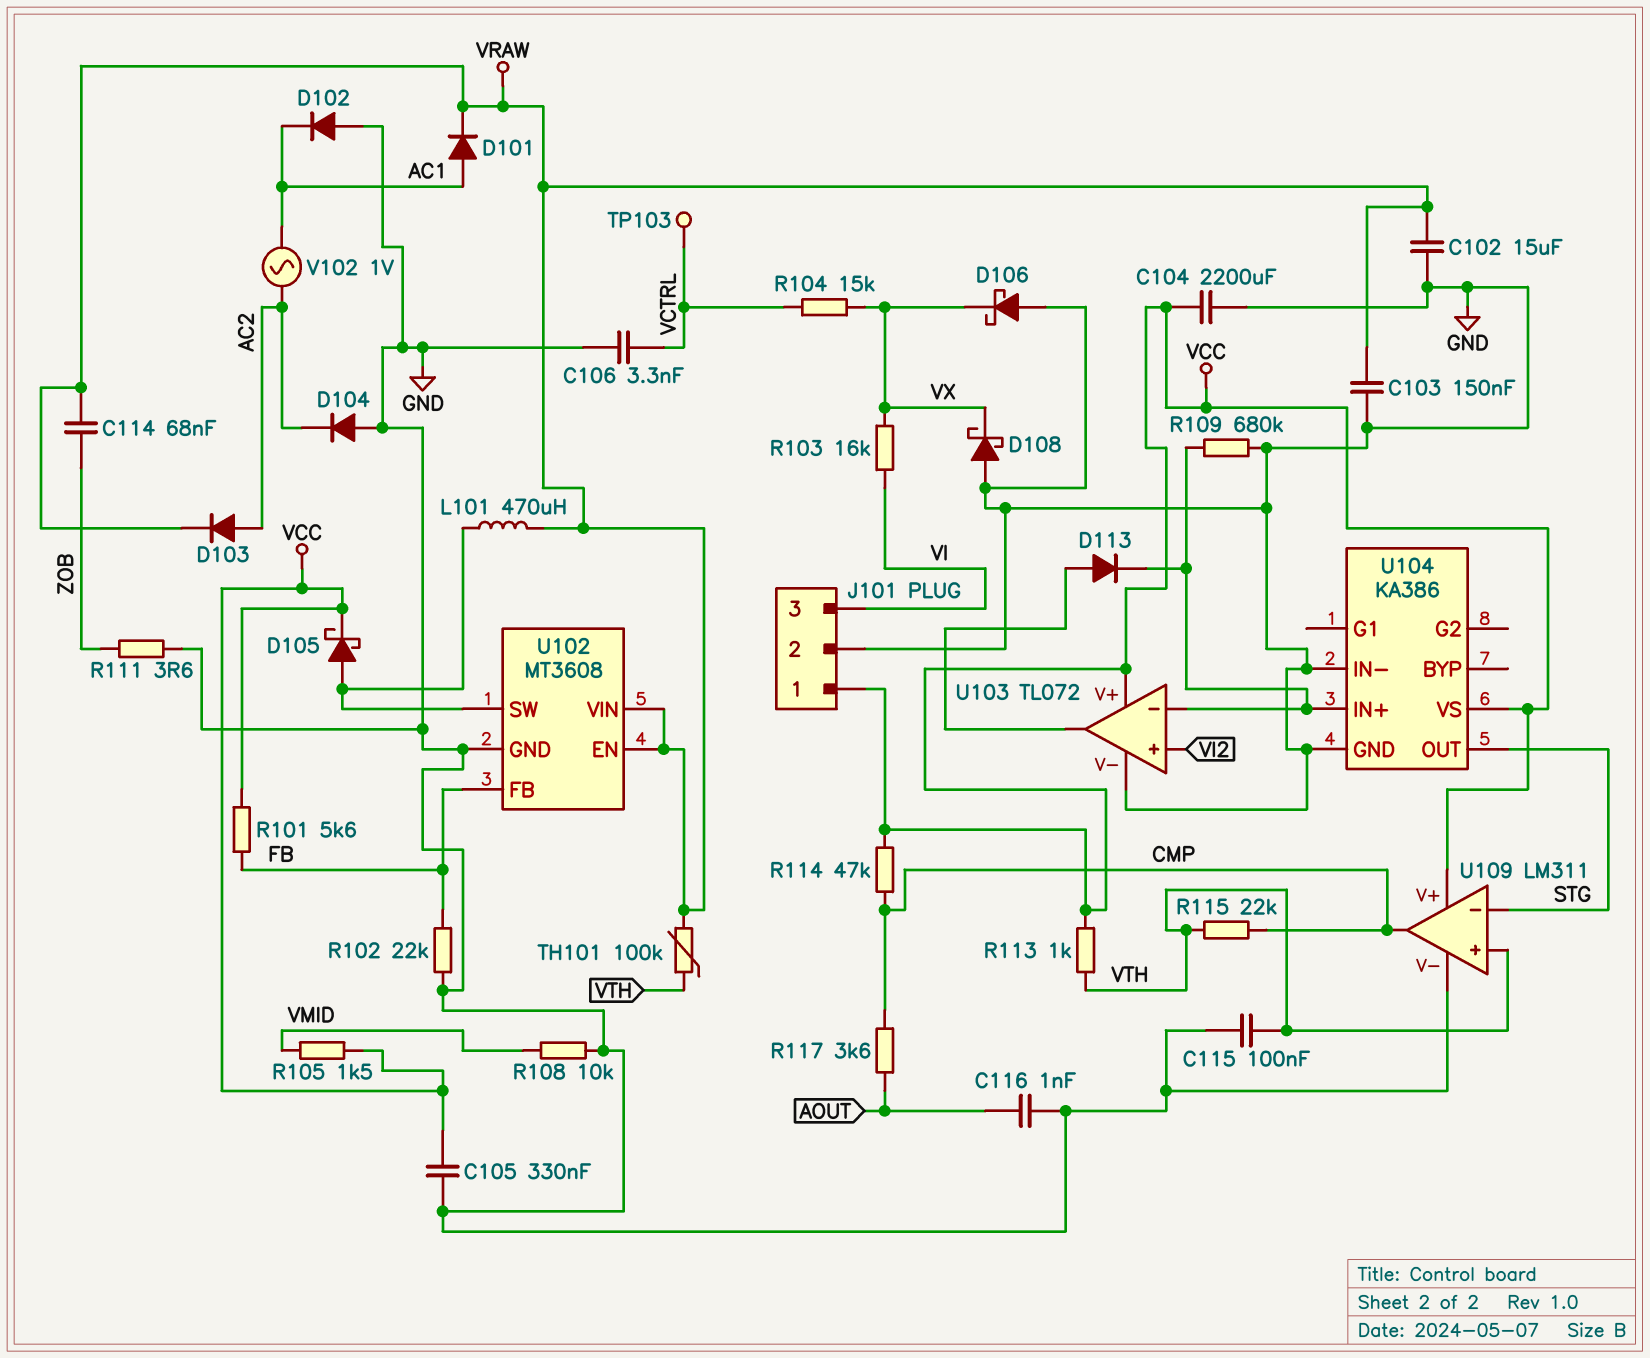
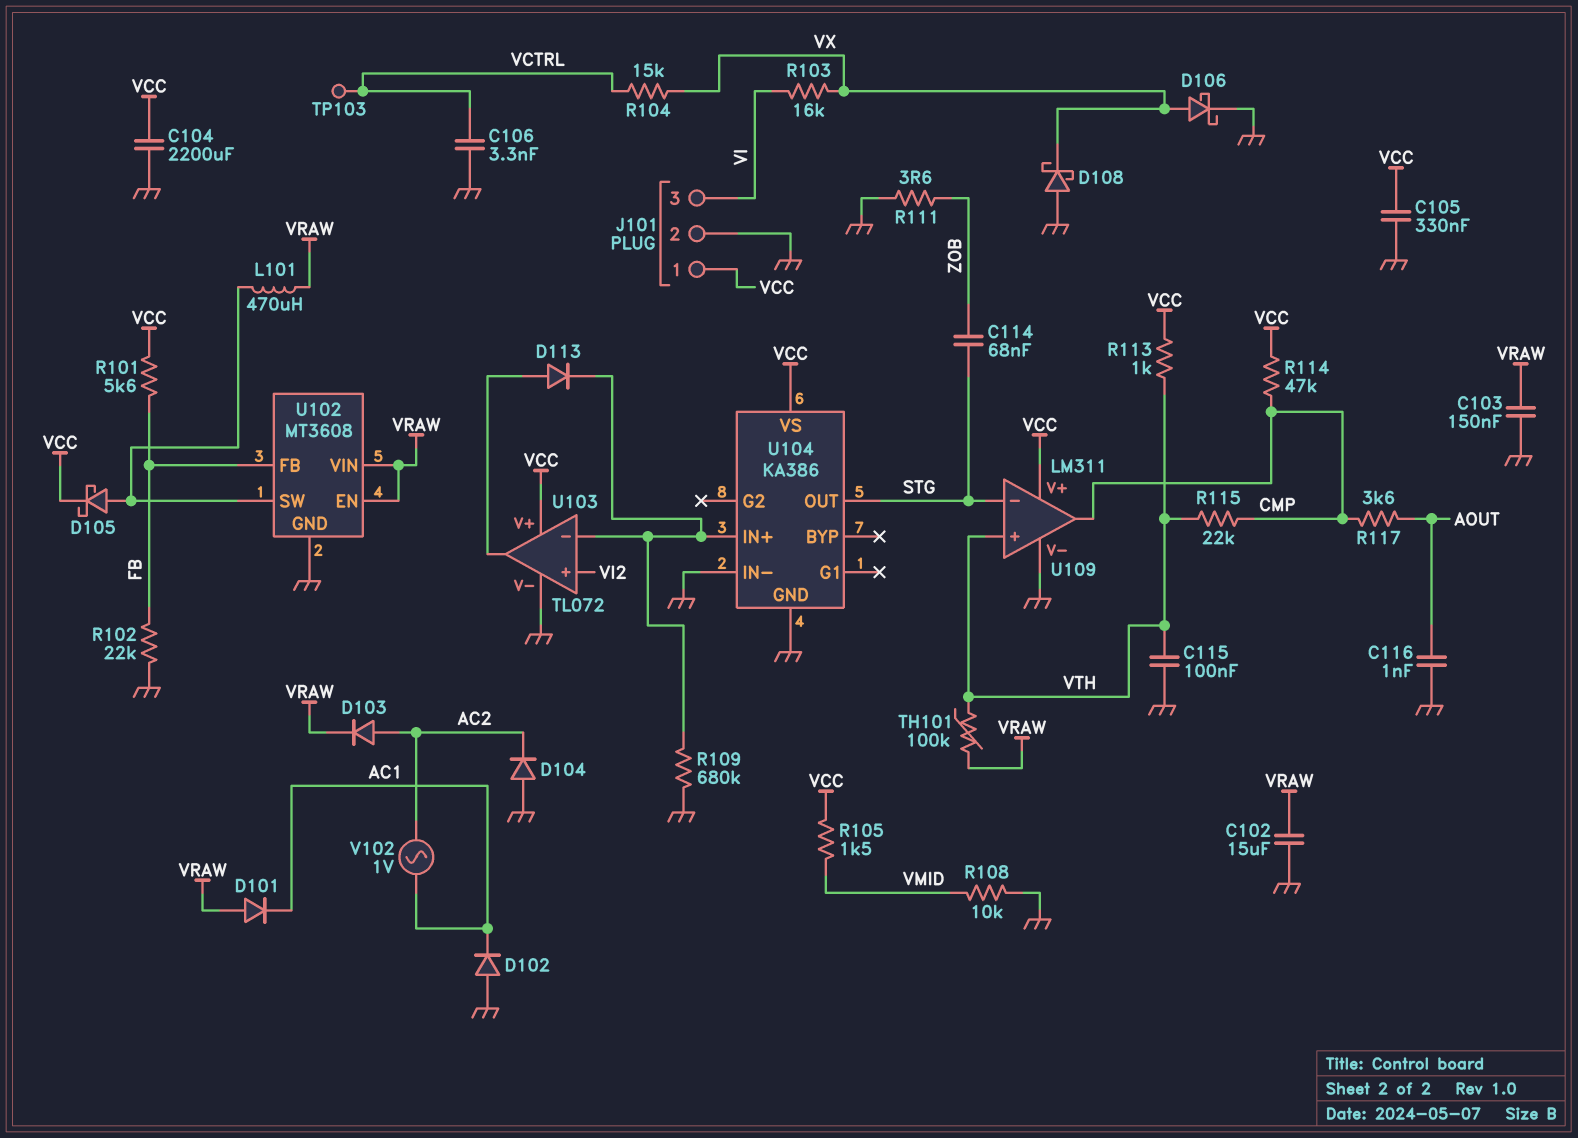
C114: 68nF (VRAW, ZOB) -> 68nF (STG, ZOB)
D101: diode (A AC1, K VRAW) -> diode (A VRAW, K AC1)
D106: schottky (A GND, K VX) -> schottky (A VX, K GND)

